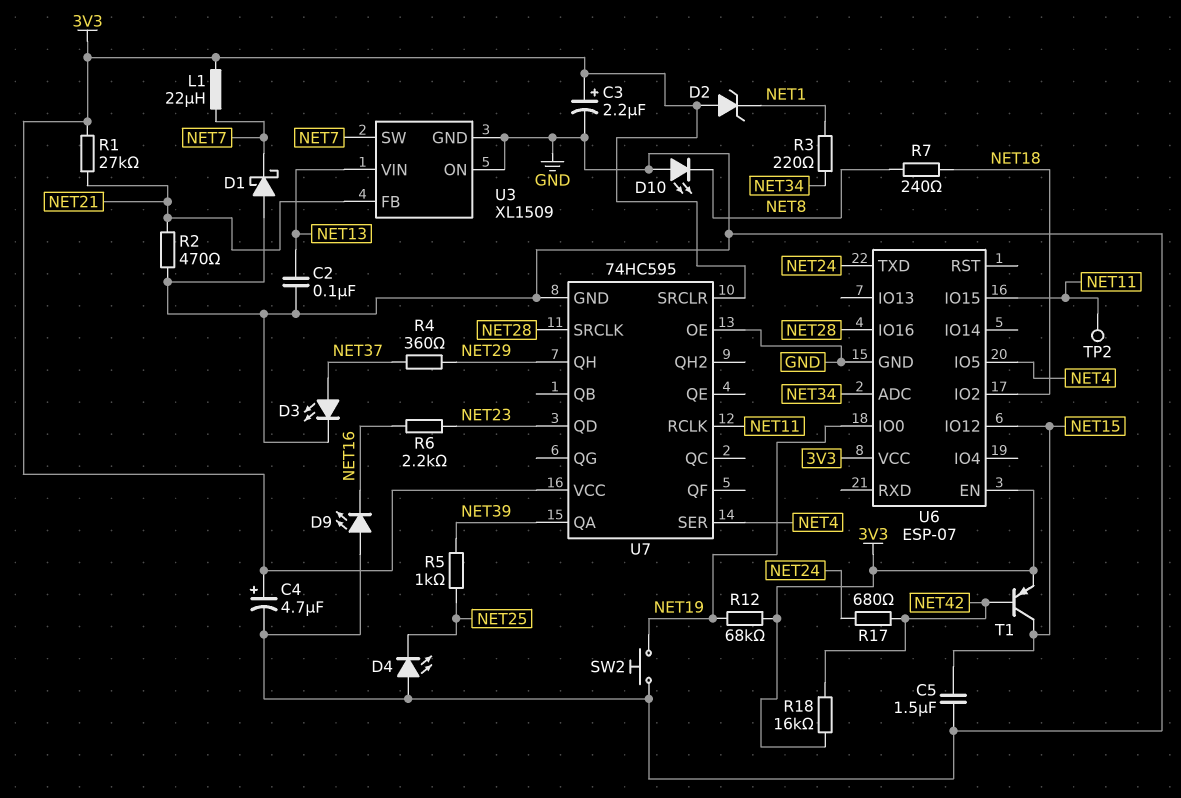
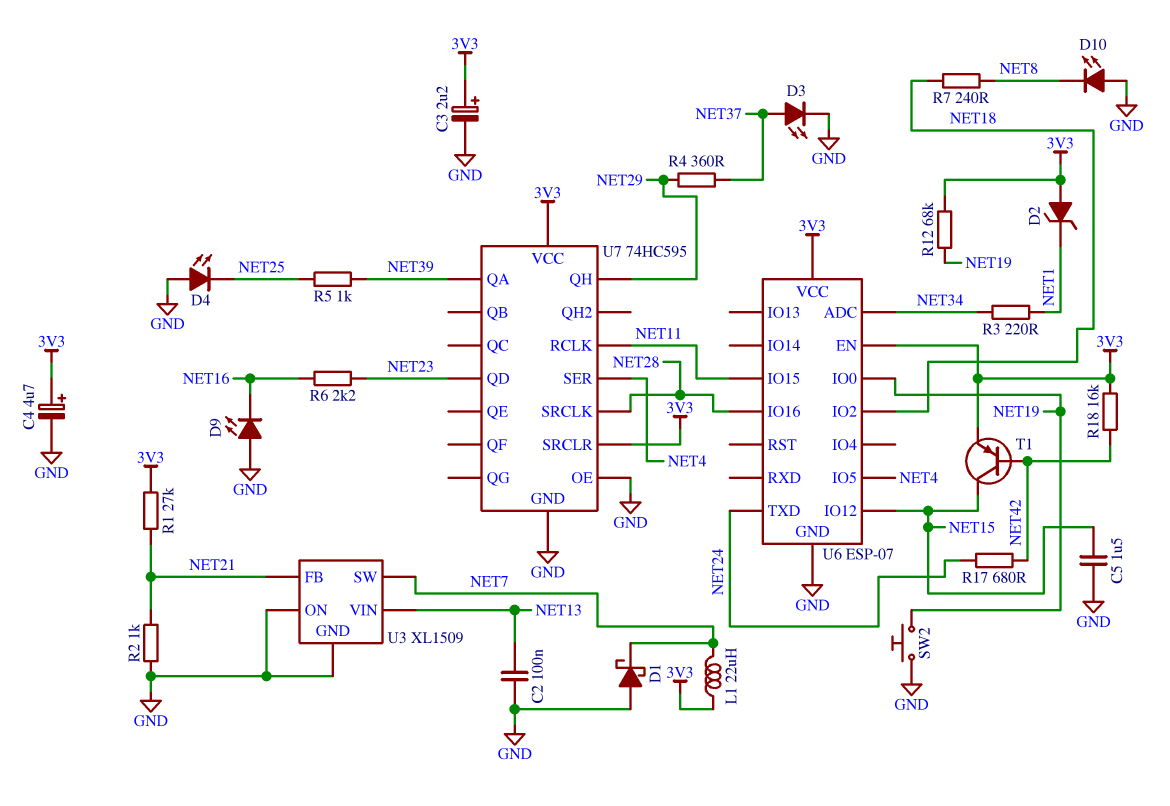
R2: 470 (GND, NET21) -> 1k (GND, NET21)
TP2: test point (NET11) -> none

